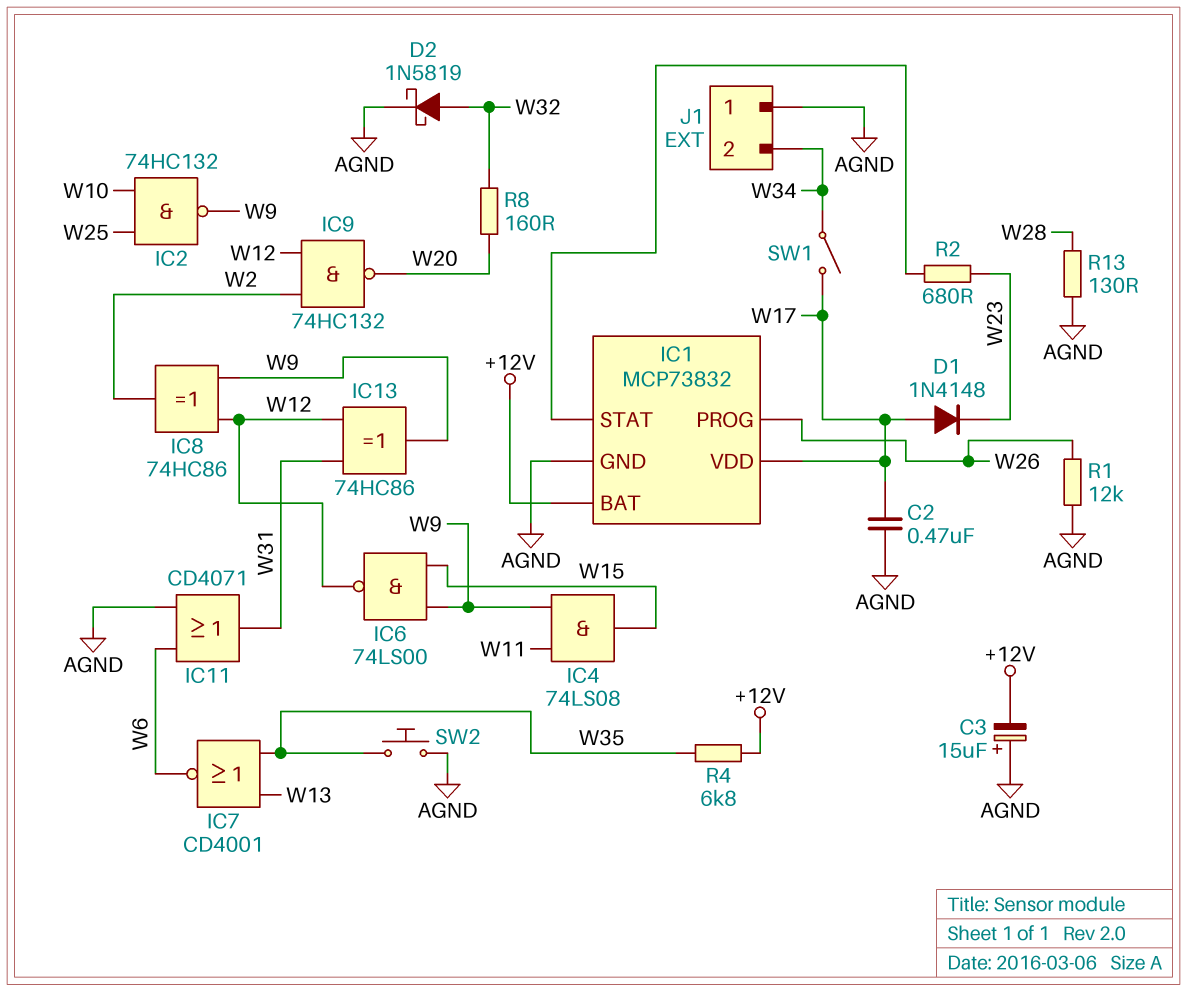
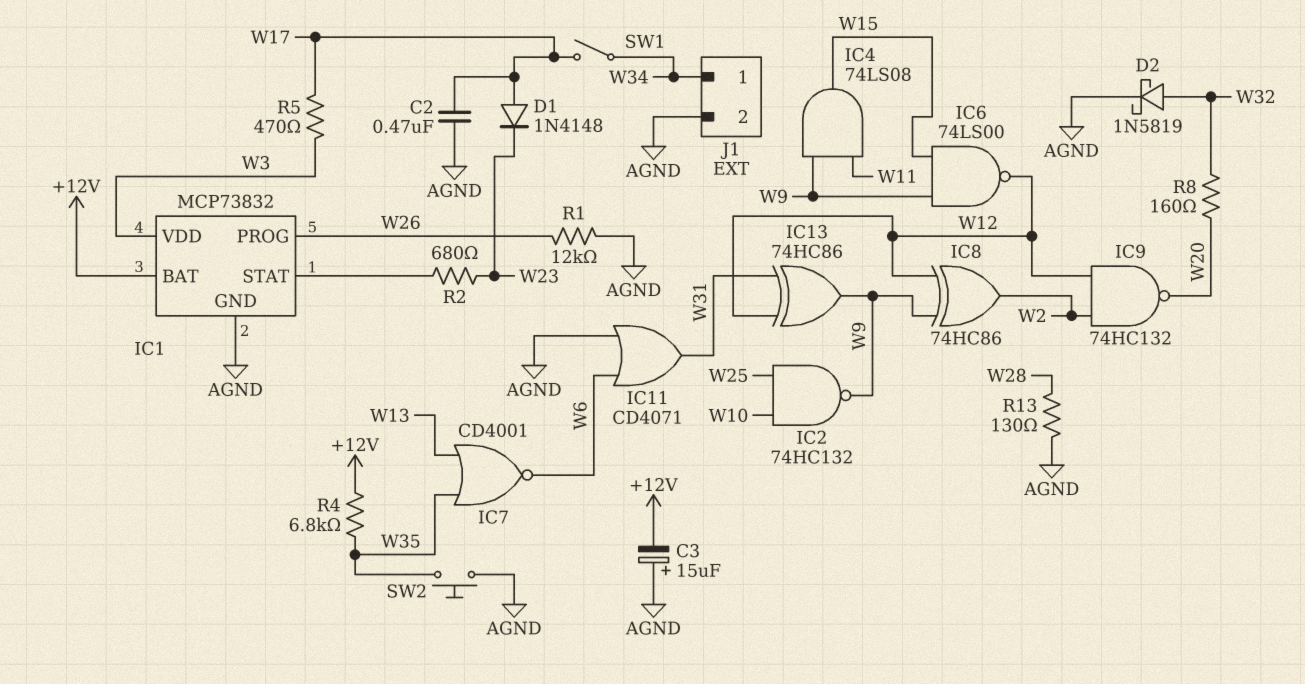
IC1 pin VDD: W17 -> W3
J1 pin 1: AGND -> W34
J1 pin 2: W34 -> AGND
R5: none -> 470 (W3, W17)

